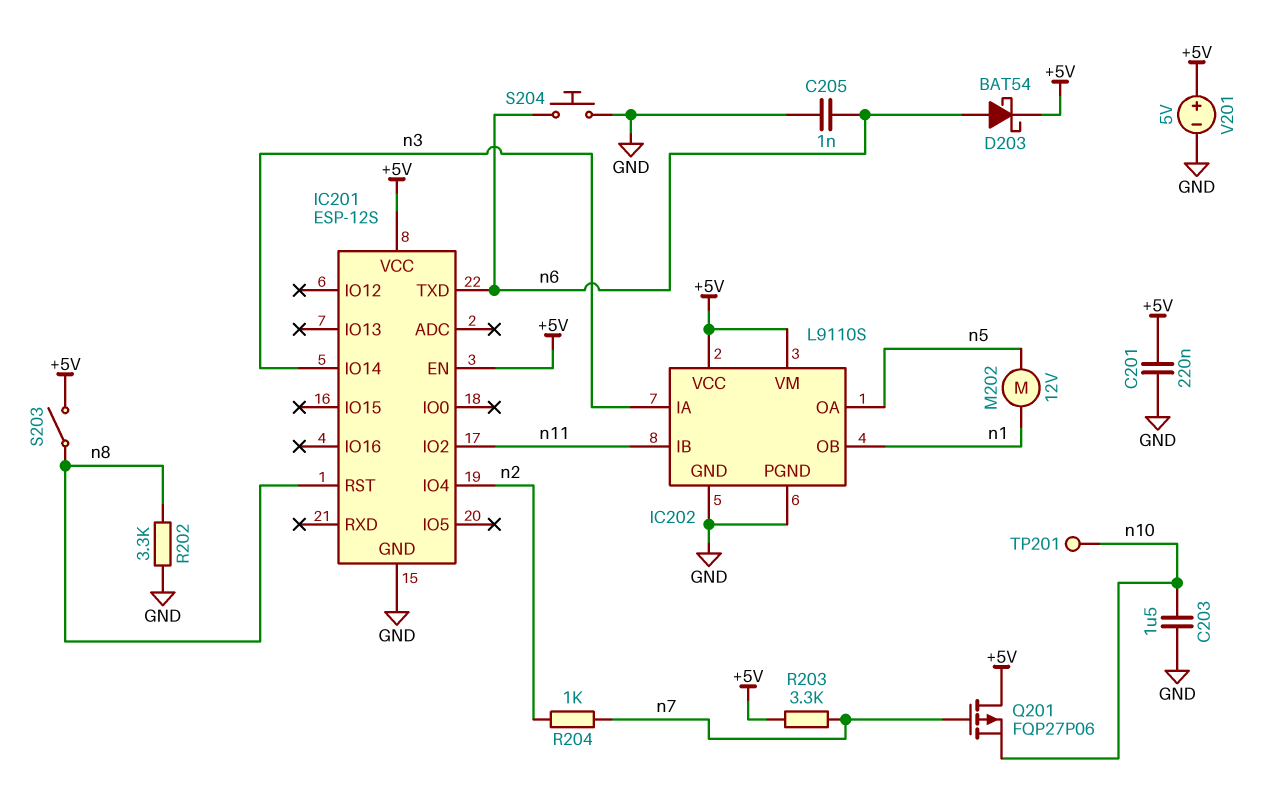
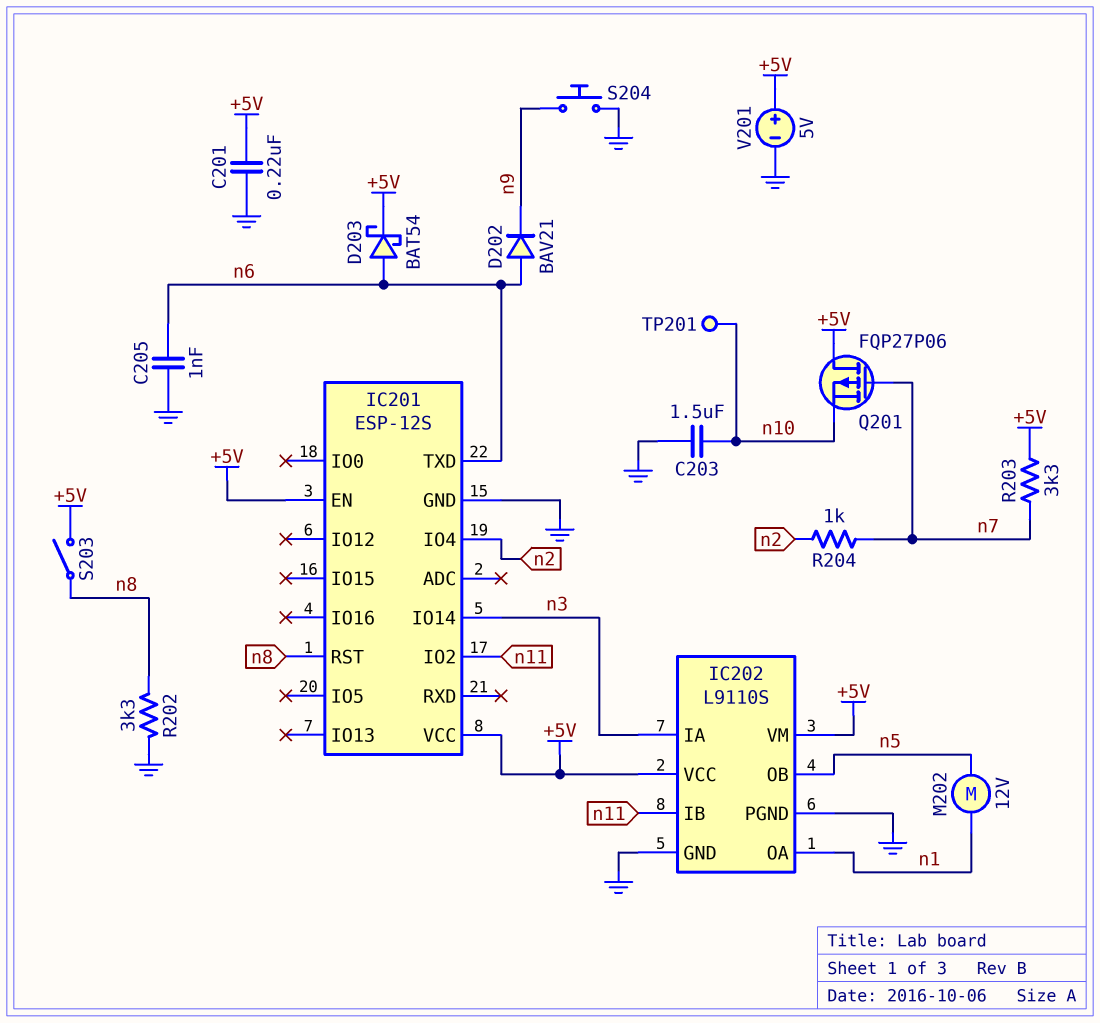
D202: none -> diode BAV21 (A n6, K n9)
IC202 pin OA: n5 -> n1
IC202 pin OB: n1 -> n5
S204: button (GND, n6) -> button (GND, n9)

